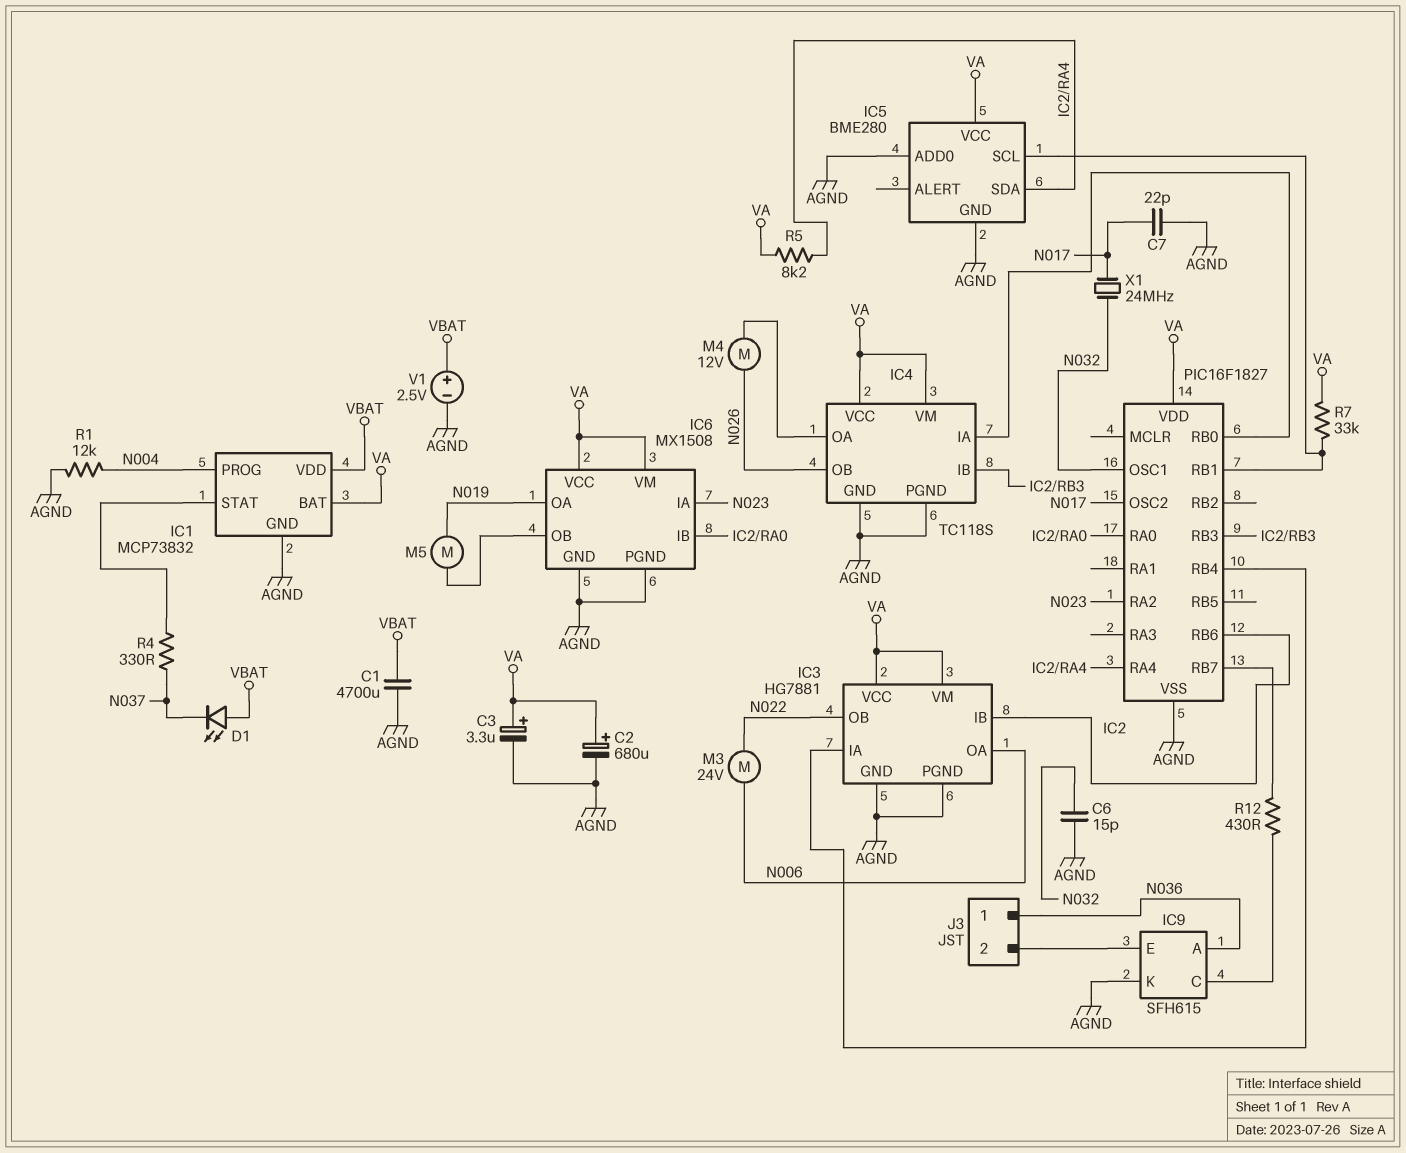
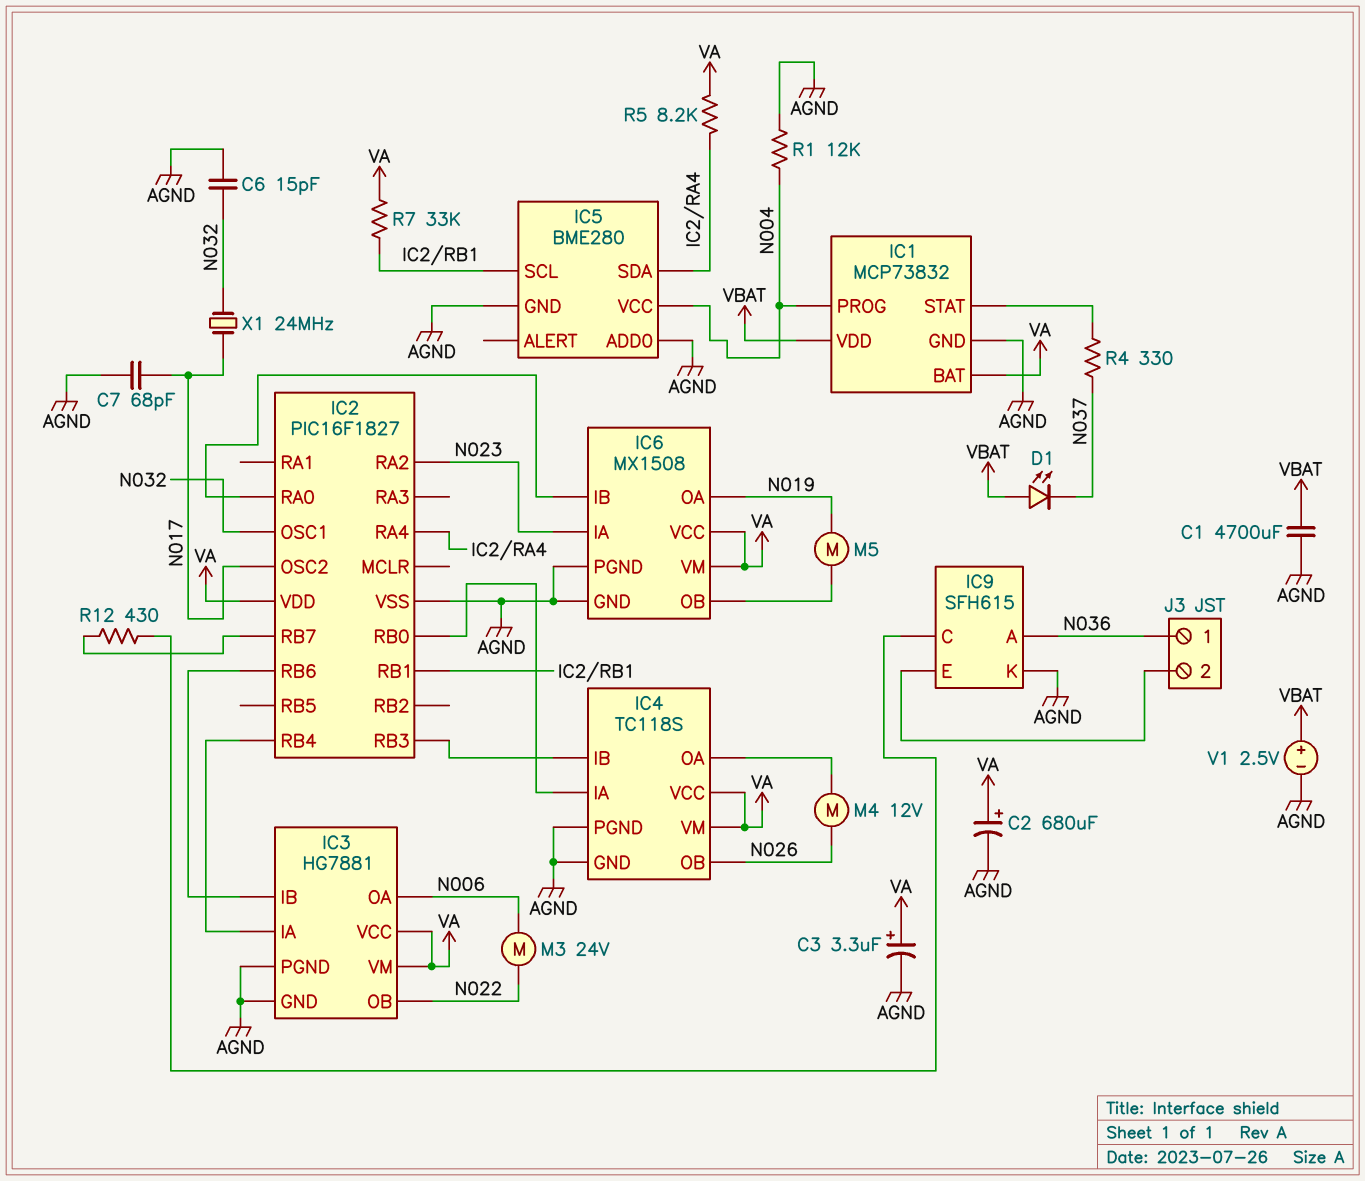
C7: 22pF (AGND, N017) -> 68pF (AGND, N017)
IC5 pin VCC: VA -> N004

